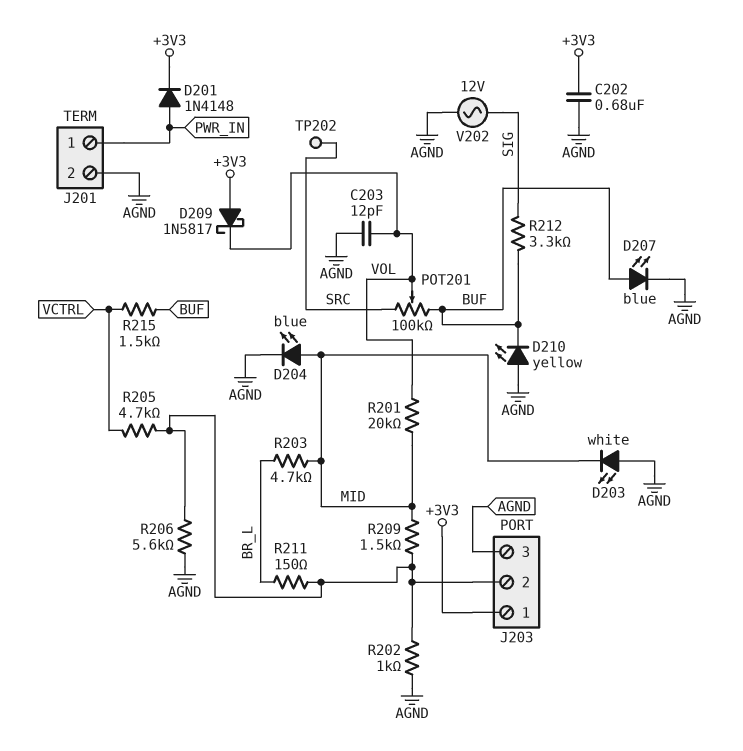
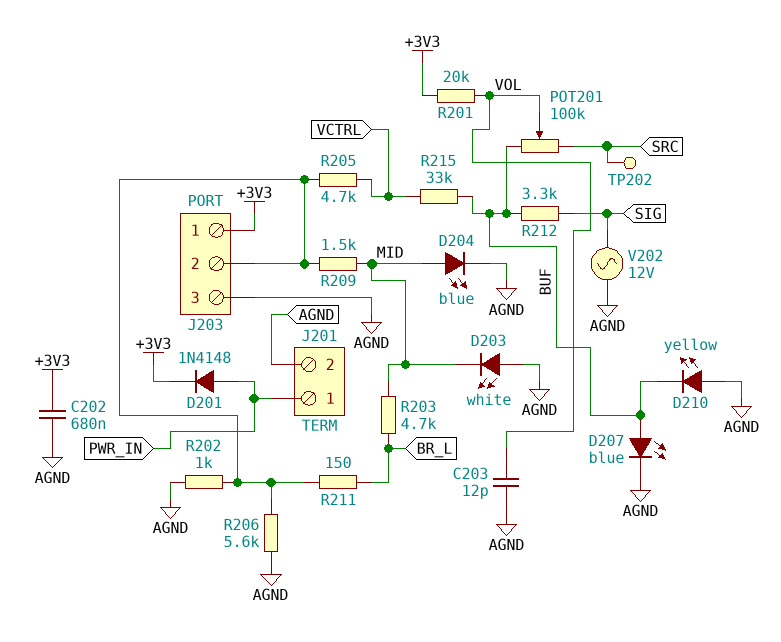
D209: schottky 1N5817 (A +3V3, K VOL) -> none
R201: 20k (MID, VOL) -> 20k (+3V3, VOL)
R215: 1.5k (BUF, VCTRL) -> 33k (BUF, VCTRL)

